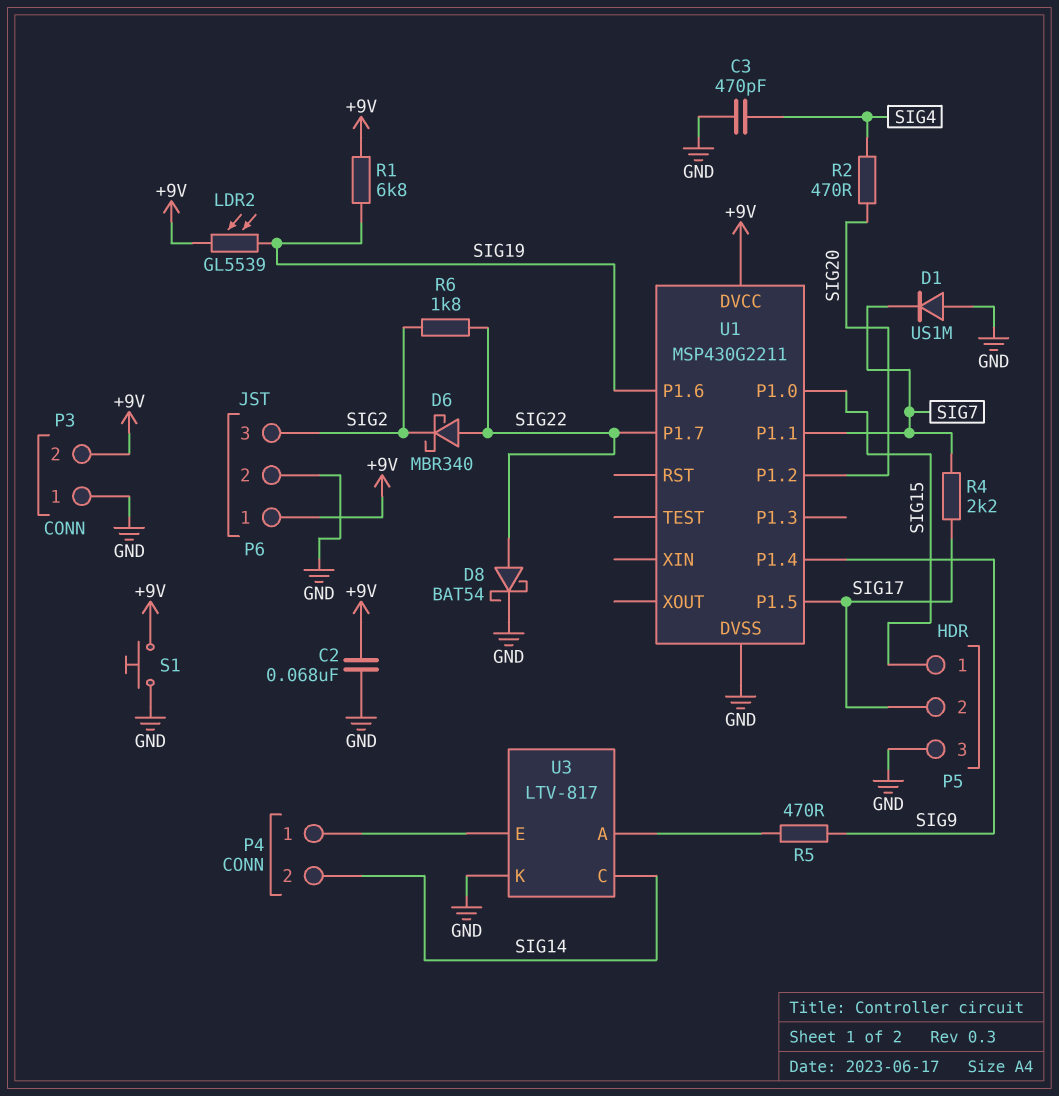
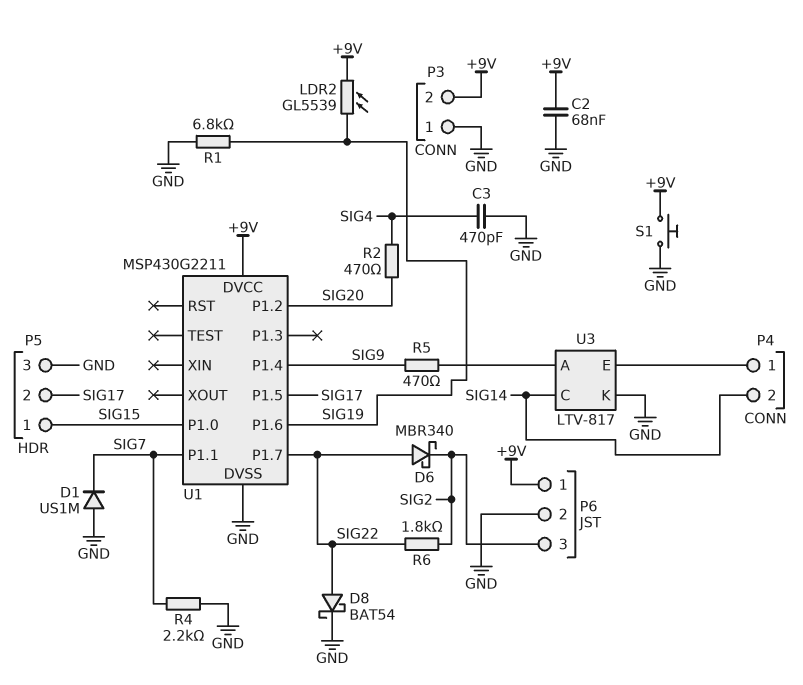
R1: 6.8k (+9V, SIG19) -> 6.8k (GND, SIG19)
R4: 2.2k (SIG7, SIG17) -> 2.2k (GND, SIG7)

